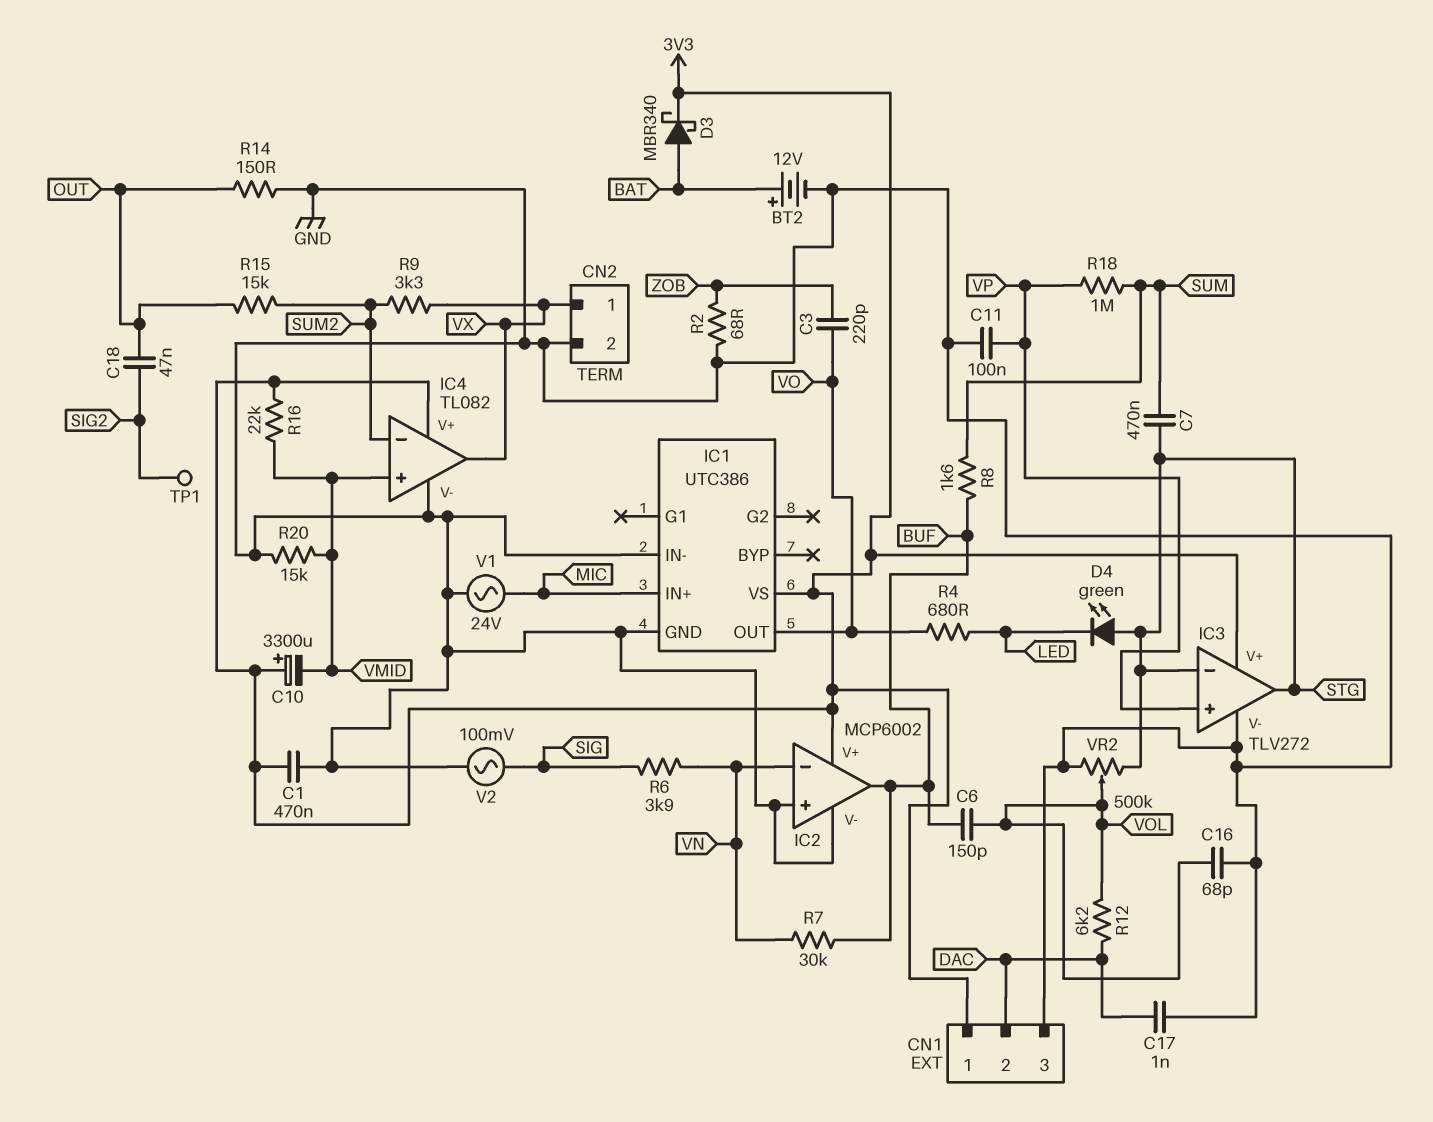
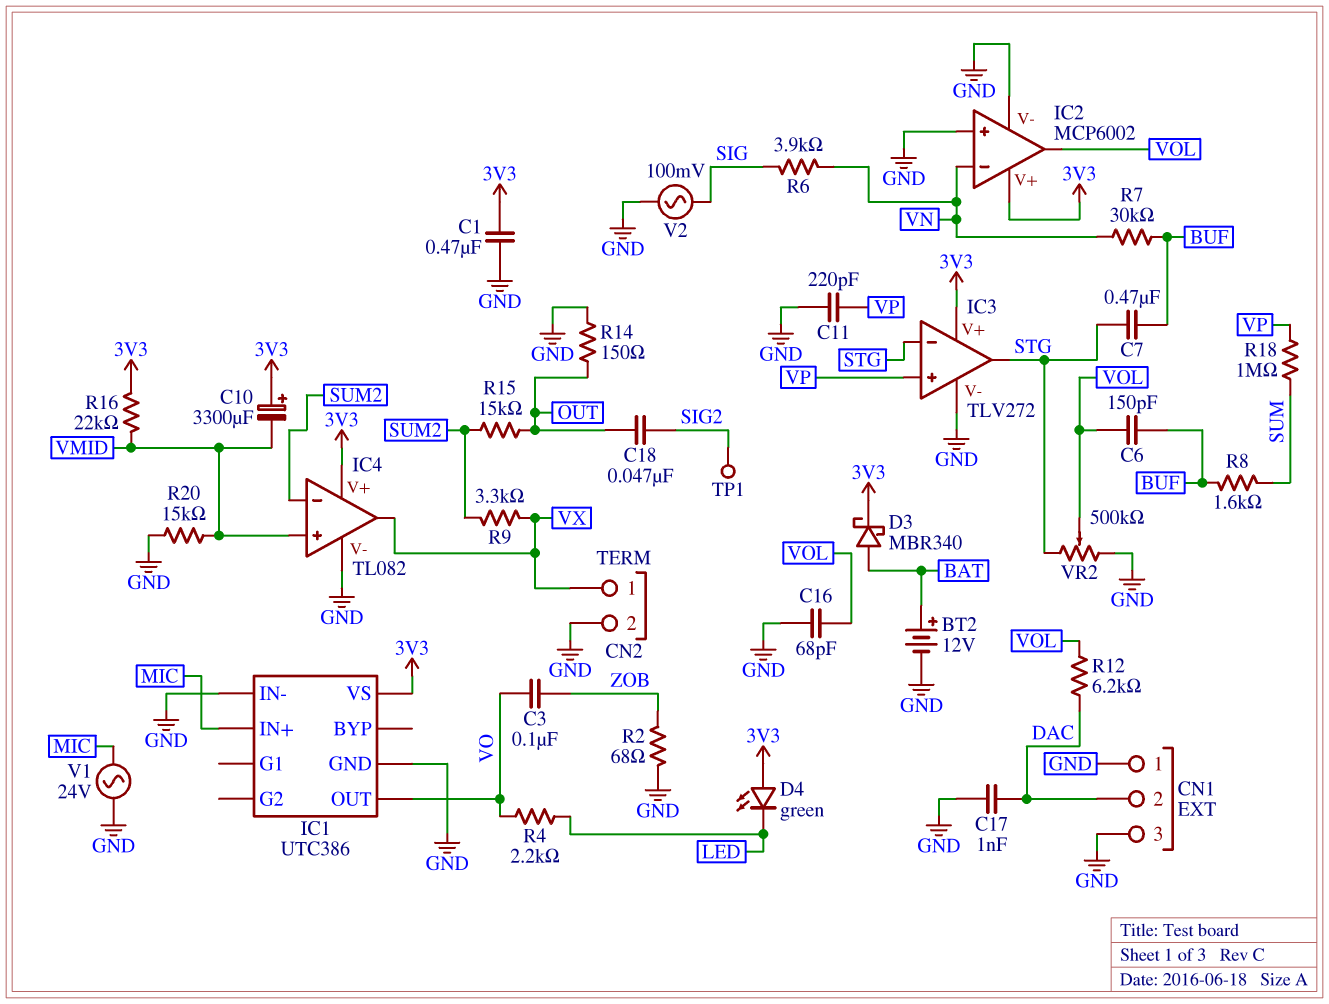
C3: 220pF (VO, ZOB) -> 100nF (VO, ZOB)
C7: 470nF (STG, SUM) -> 470nF (BUF, STG)
C11: 100nF (GND, VP) -> 220pF (GND, VP)
CN1 pin 1: 3V3 -> GND
D4: LED green (A STG, K LED) -> LED green (A 3V3, K LED)
IC2 pin out: BUF -> VOL
R4: 680 (LED, VO) -> 2.2k (LED, VO)

